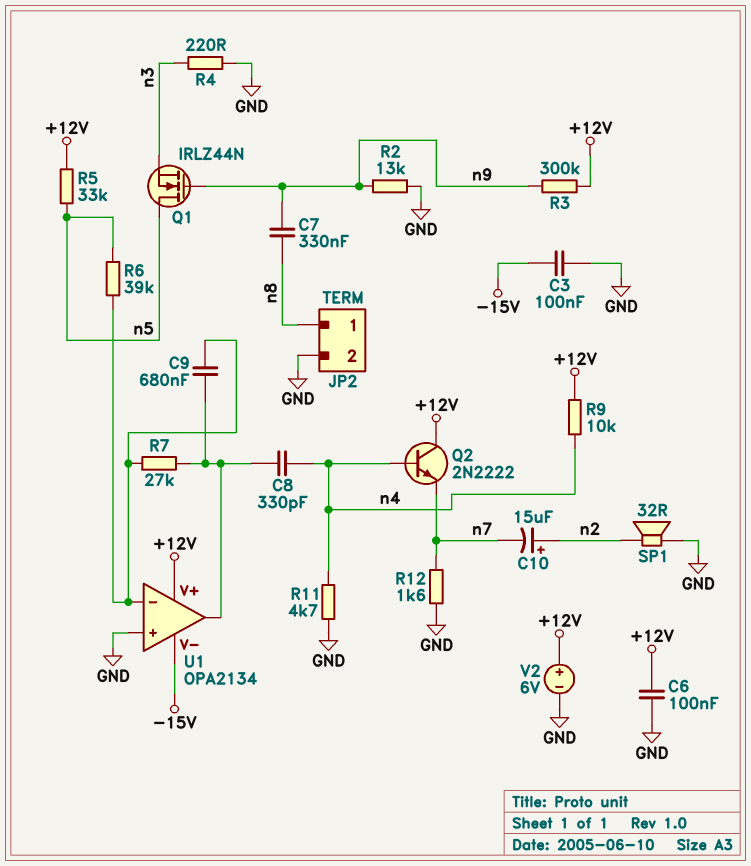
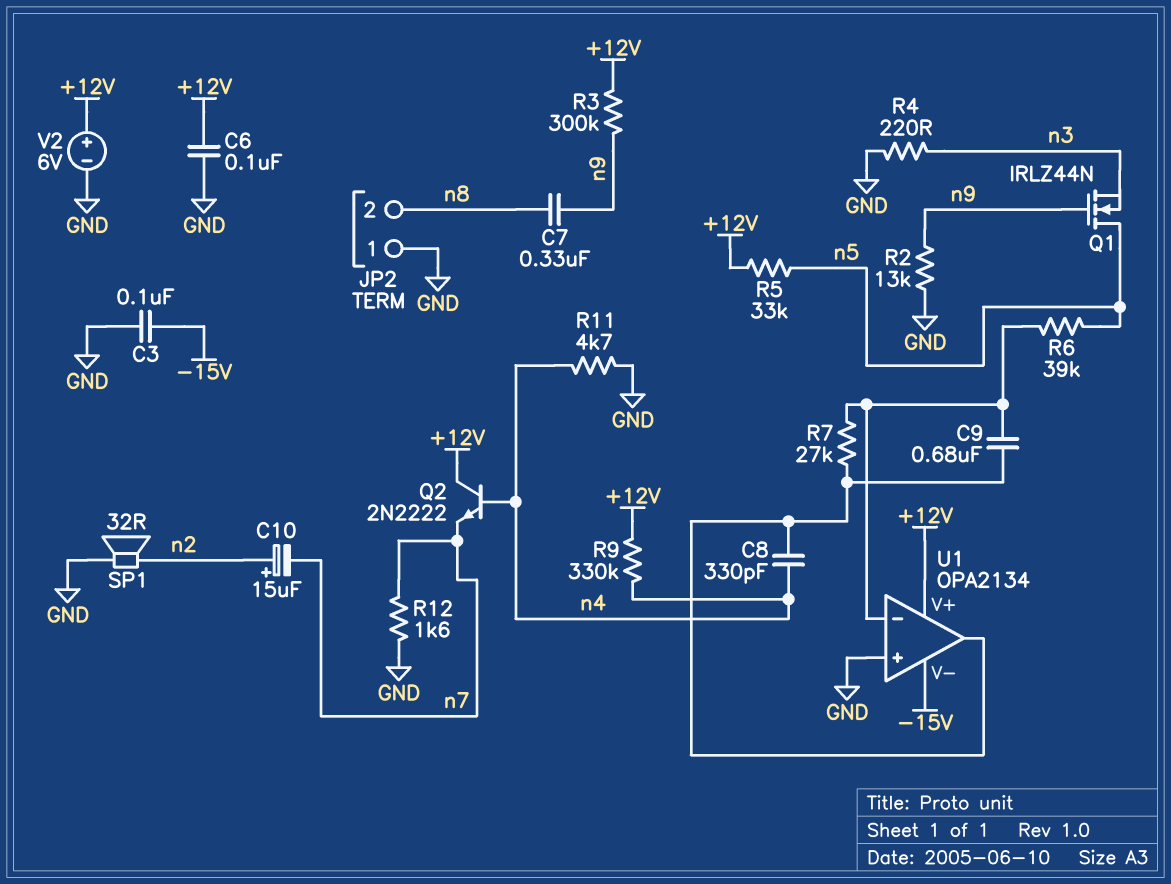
JP2 pin 1: n8 -> GND
JP2 pin 2: GND -> n8
R9: 10k (+12V, n4) -> 330k (+12V, n4)

